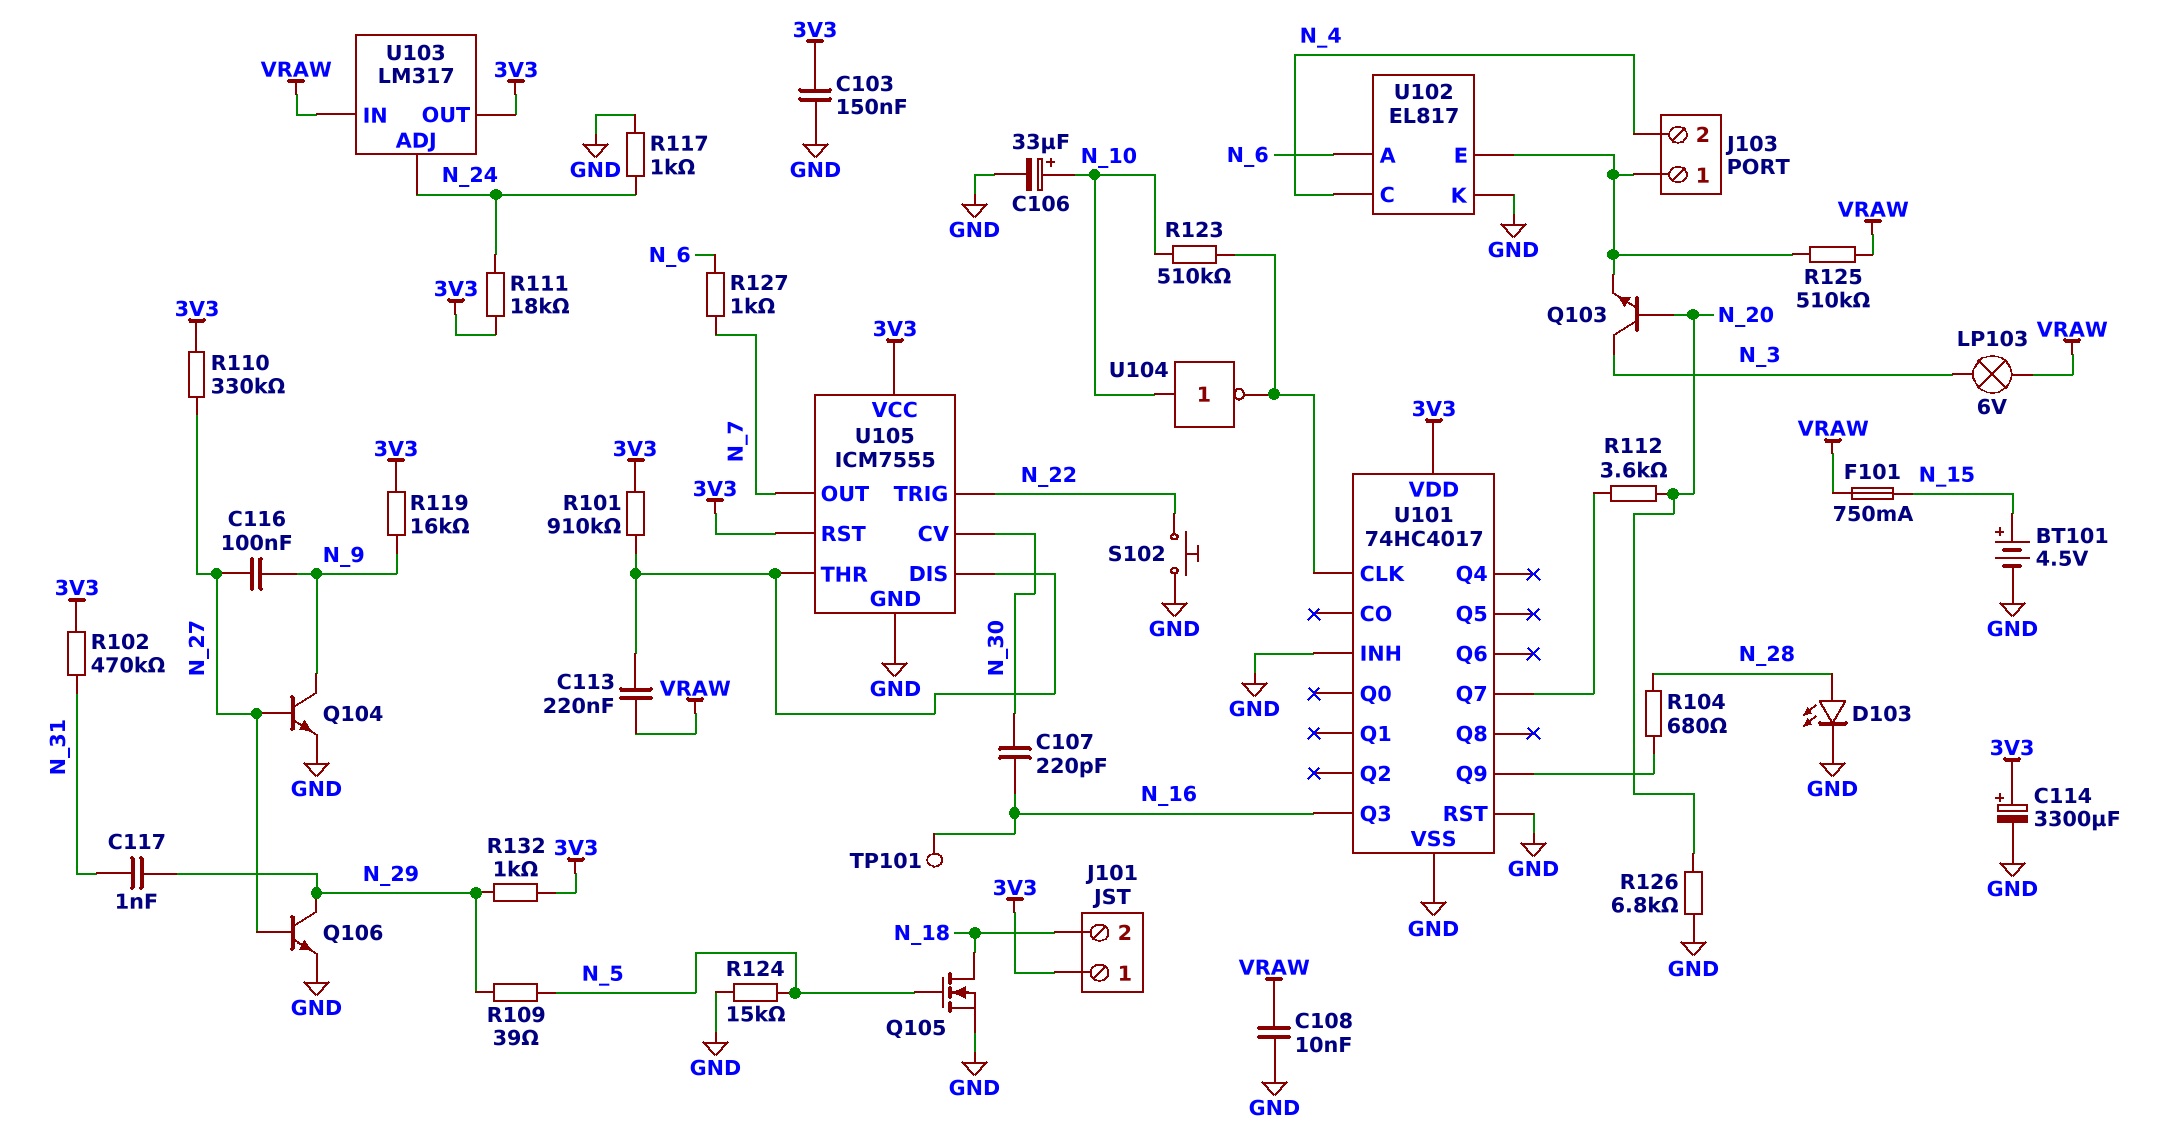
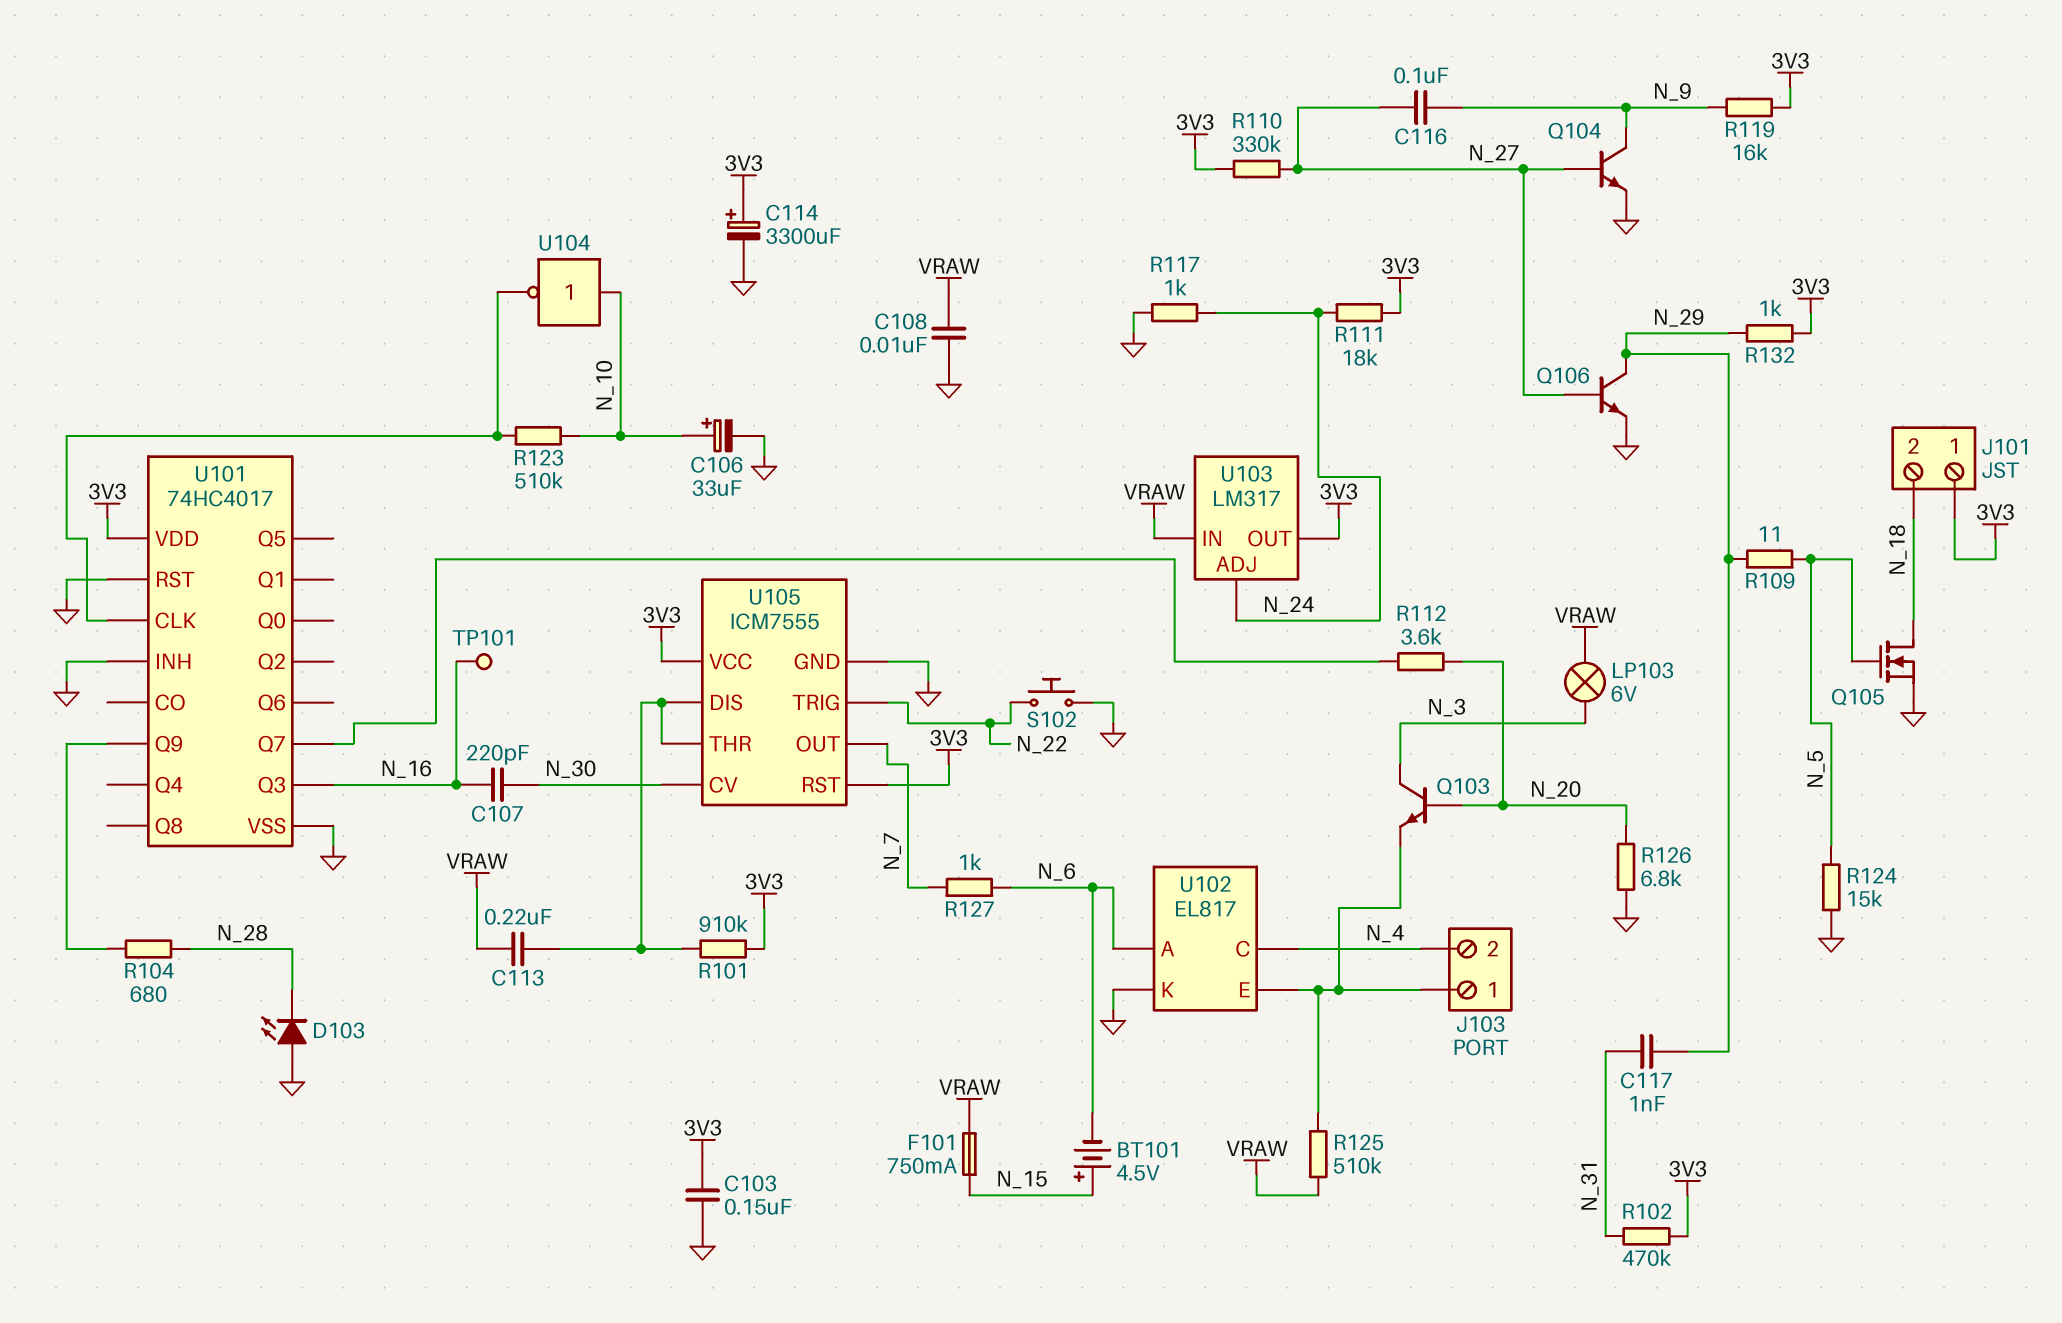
BT101: 4.5V (plus N_15, minus GND) -> 4.5V (plus N_15, minus N_6)
D103: LED (A N_28, K GND) -> LED (A GND, K N_28)
R109: 39 (N_5, N_29) -> 11 (N_5, N_29)

